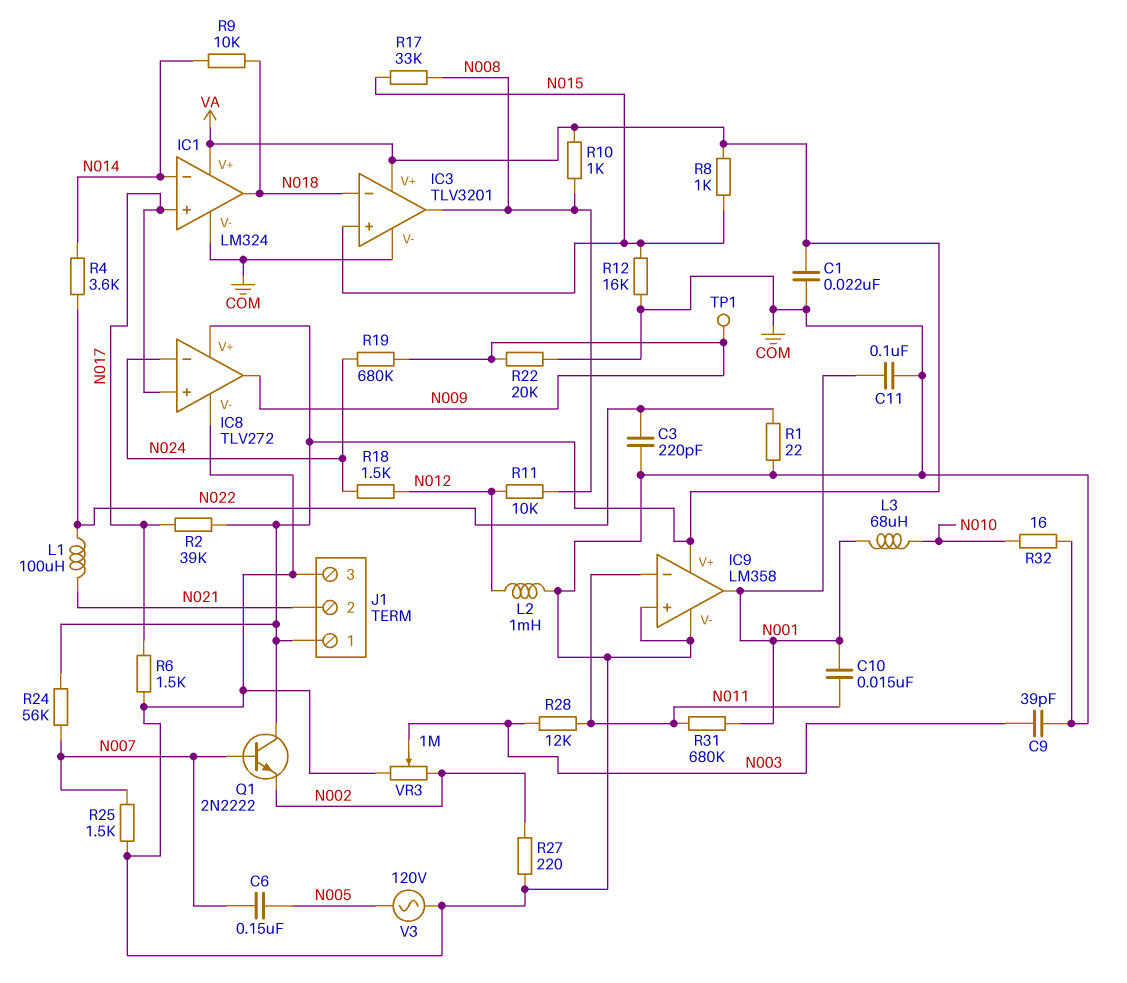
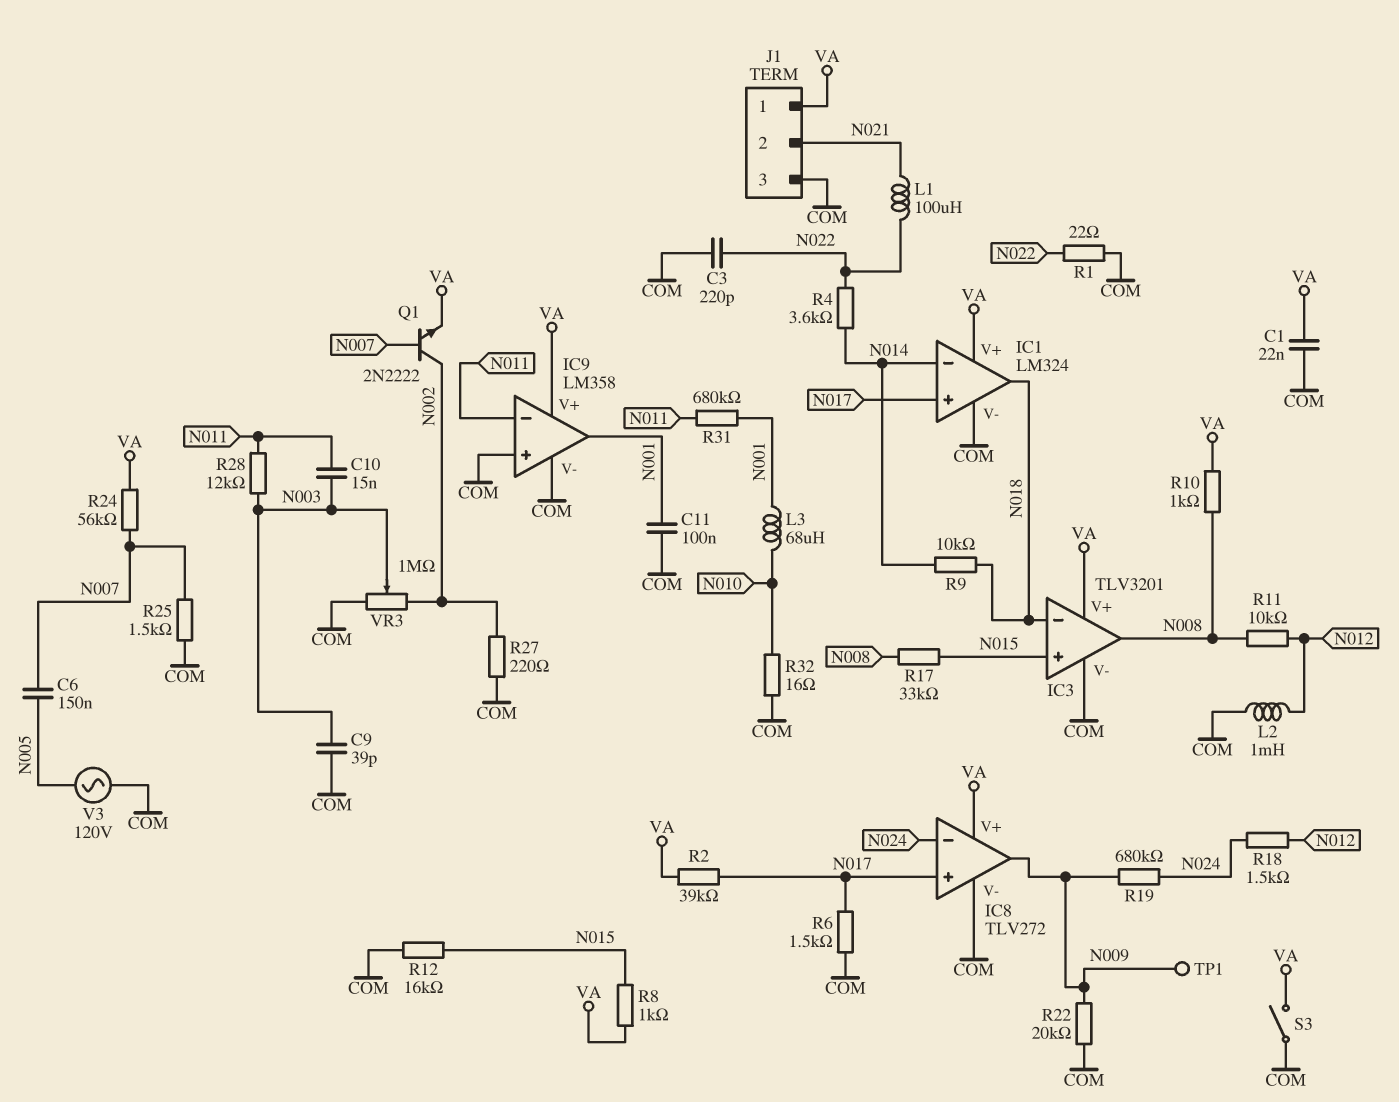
C10: 15nF (N001, N011) -> 15nF (N003, N011)
Q1: NPN 2N2222 (B N007, C VA, E N002) -> NPN 2N2222 (B N007, C N002, E VA)
S3: none -> switch (COM, VA)

